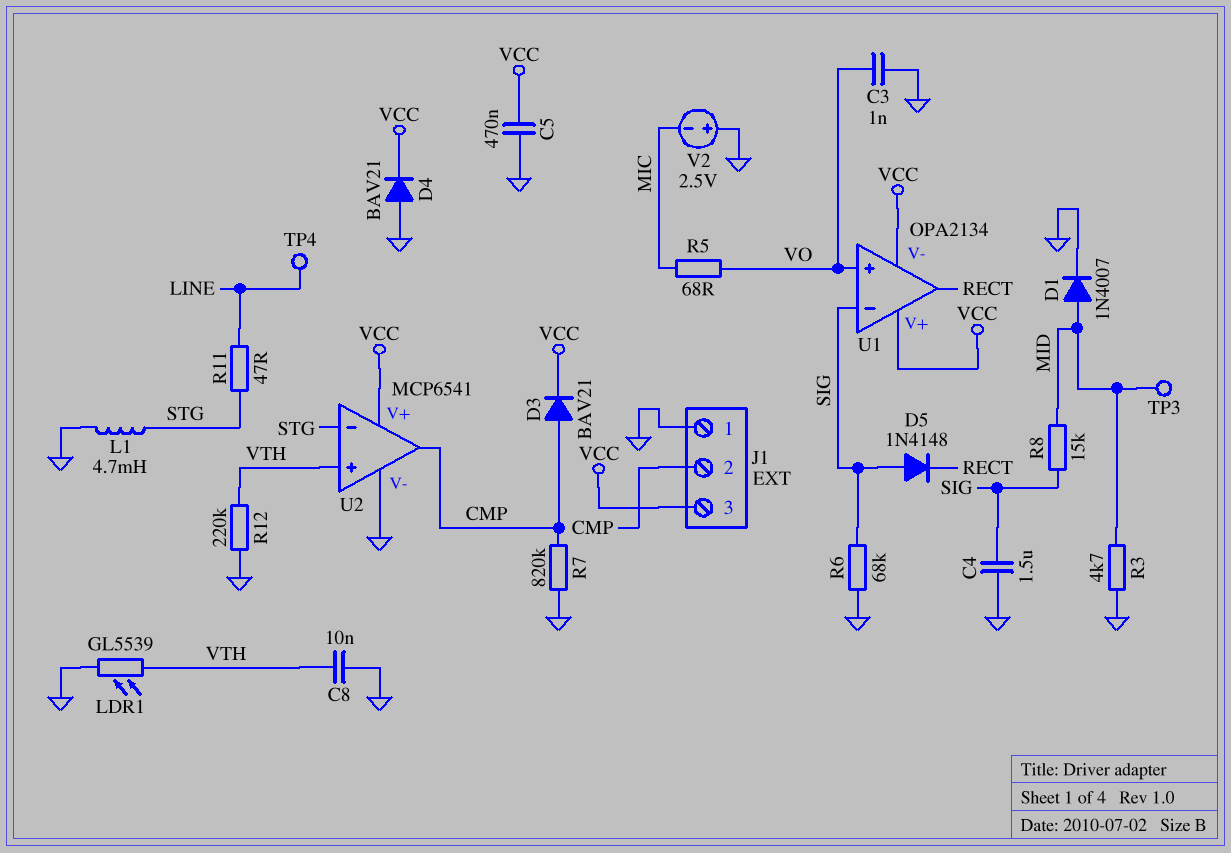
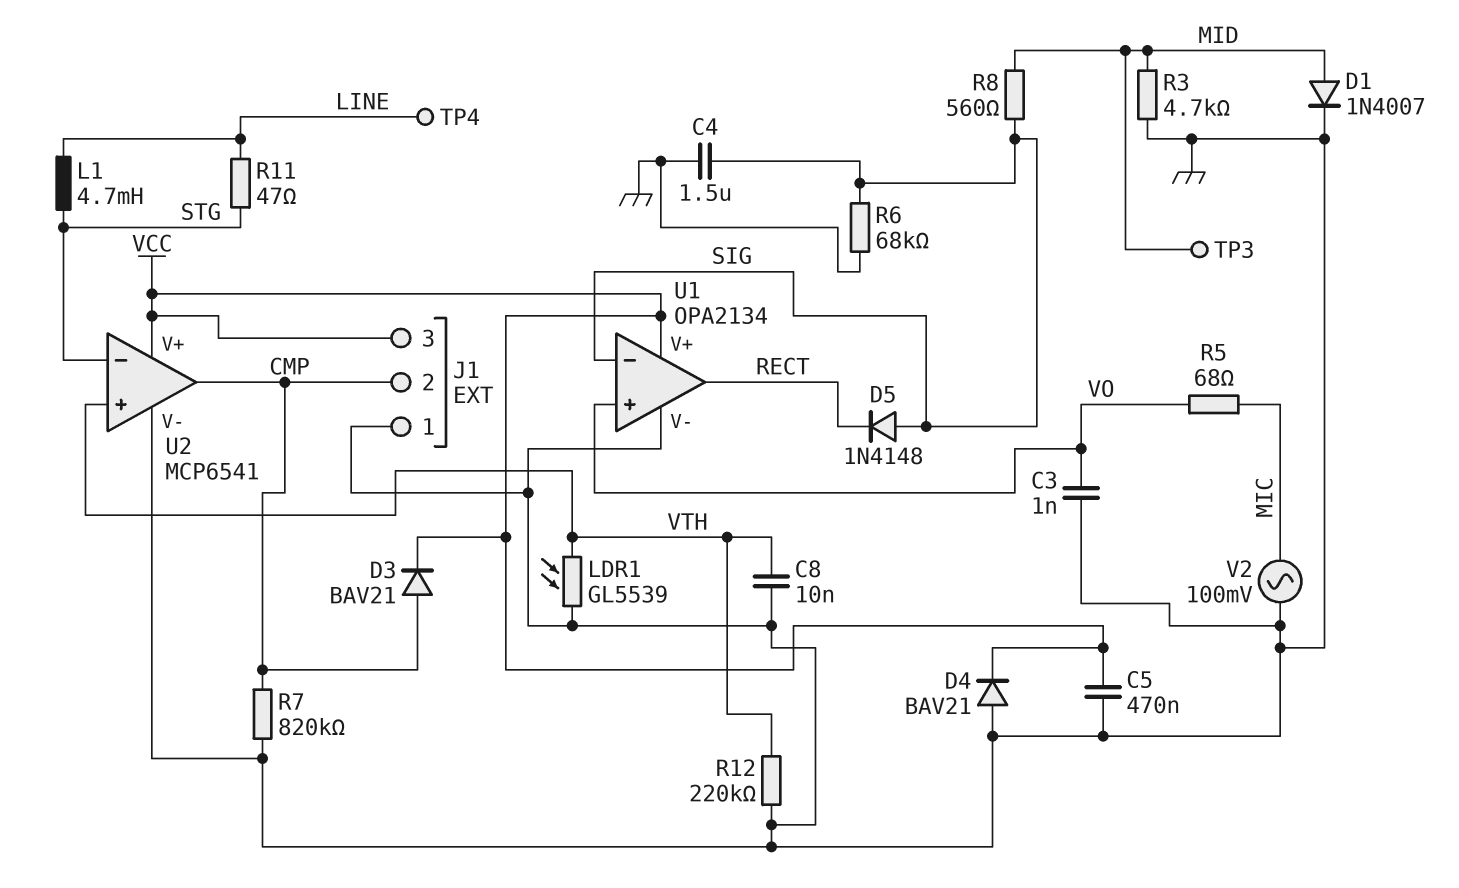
L1: 4.7mH (GND, STG) -> 4.7mH (LINE, STG)
R8: 15k (MID, SIG) -> 560 (MID, SIG)
U1 pin V-: VCC -> GND
V2: 2.5V (plus GND, minus MIC) -> AC 100mV (GND, MIC)

